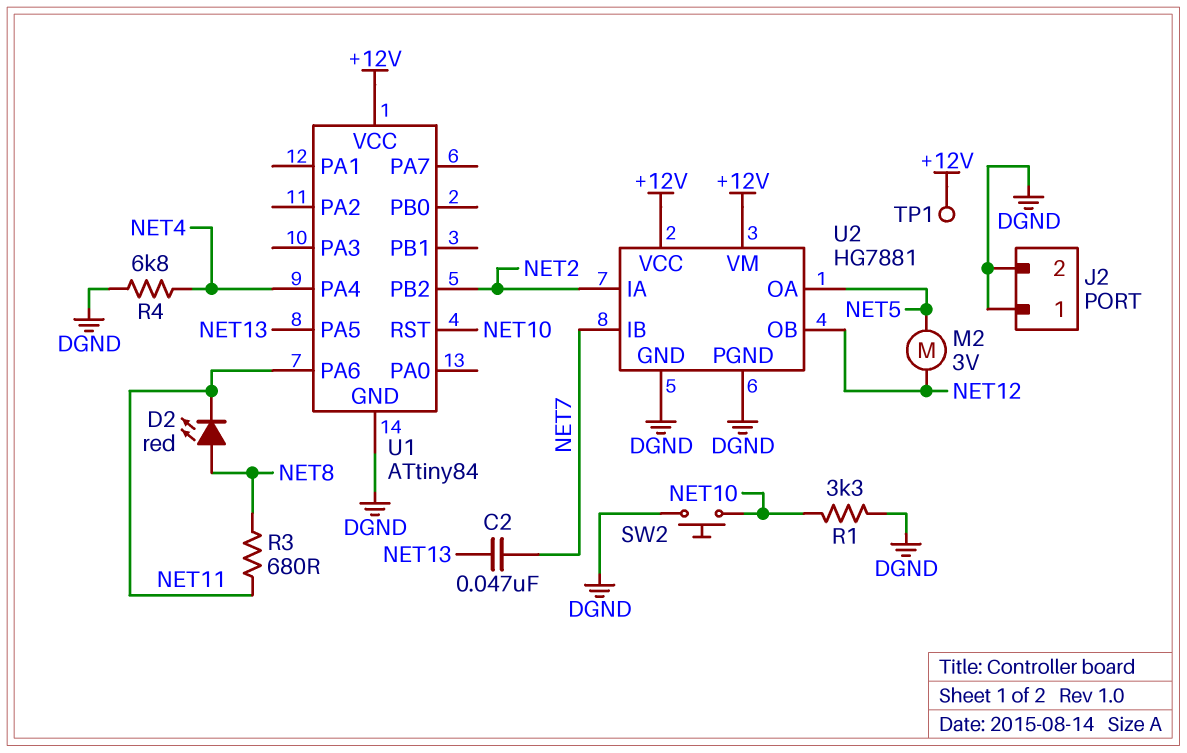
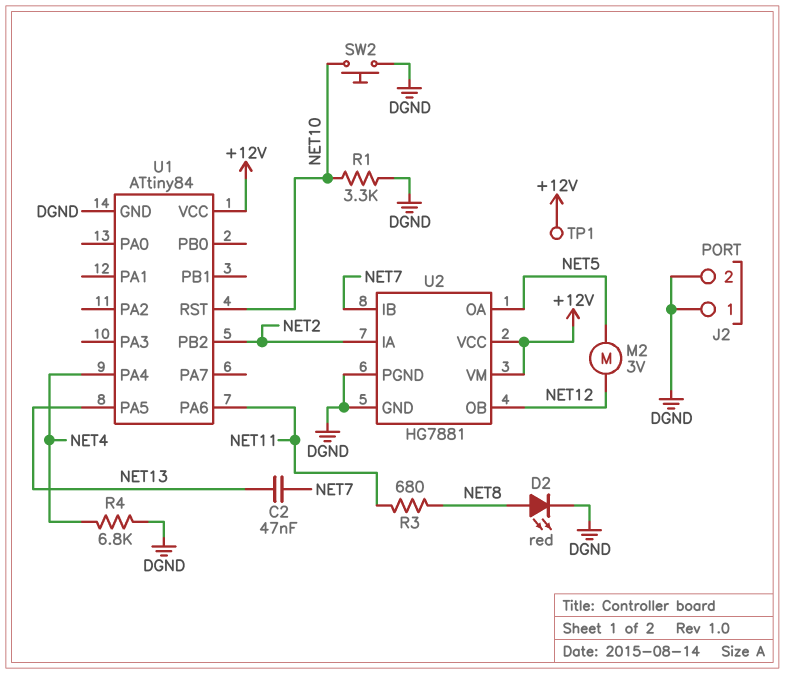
D2: LED red (A NET8, K NET11) -> LED red (A NET8, K DGND)

